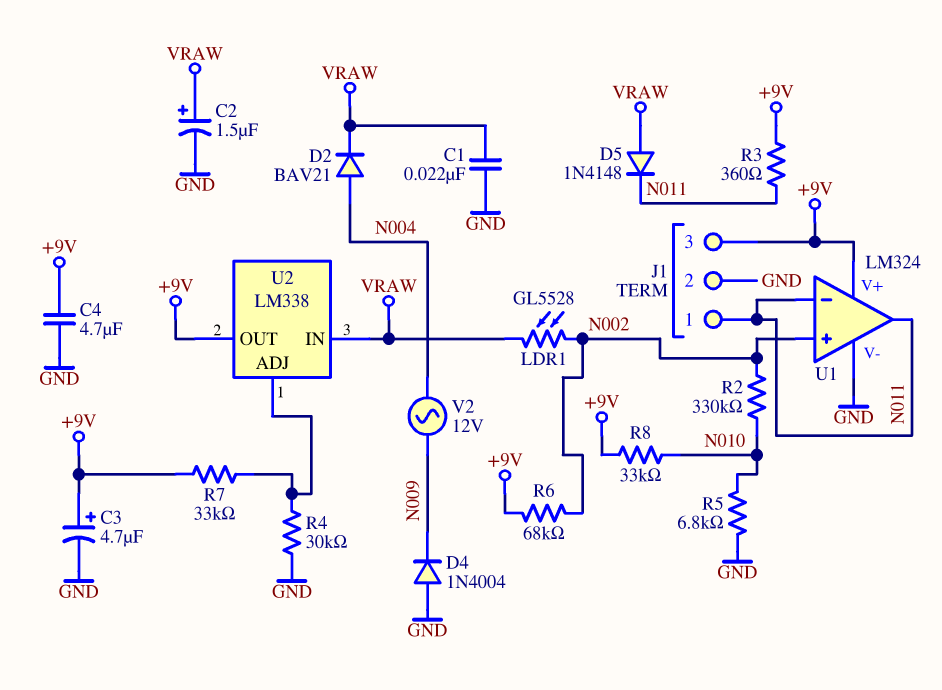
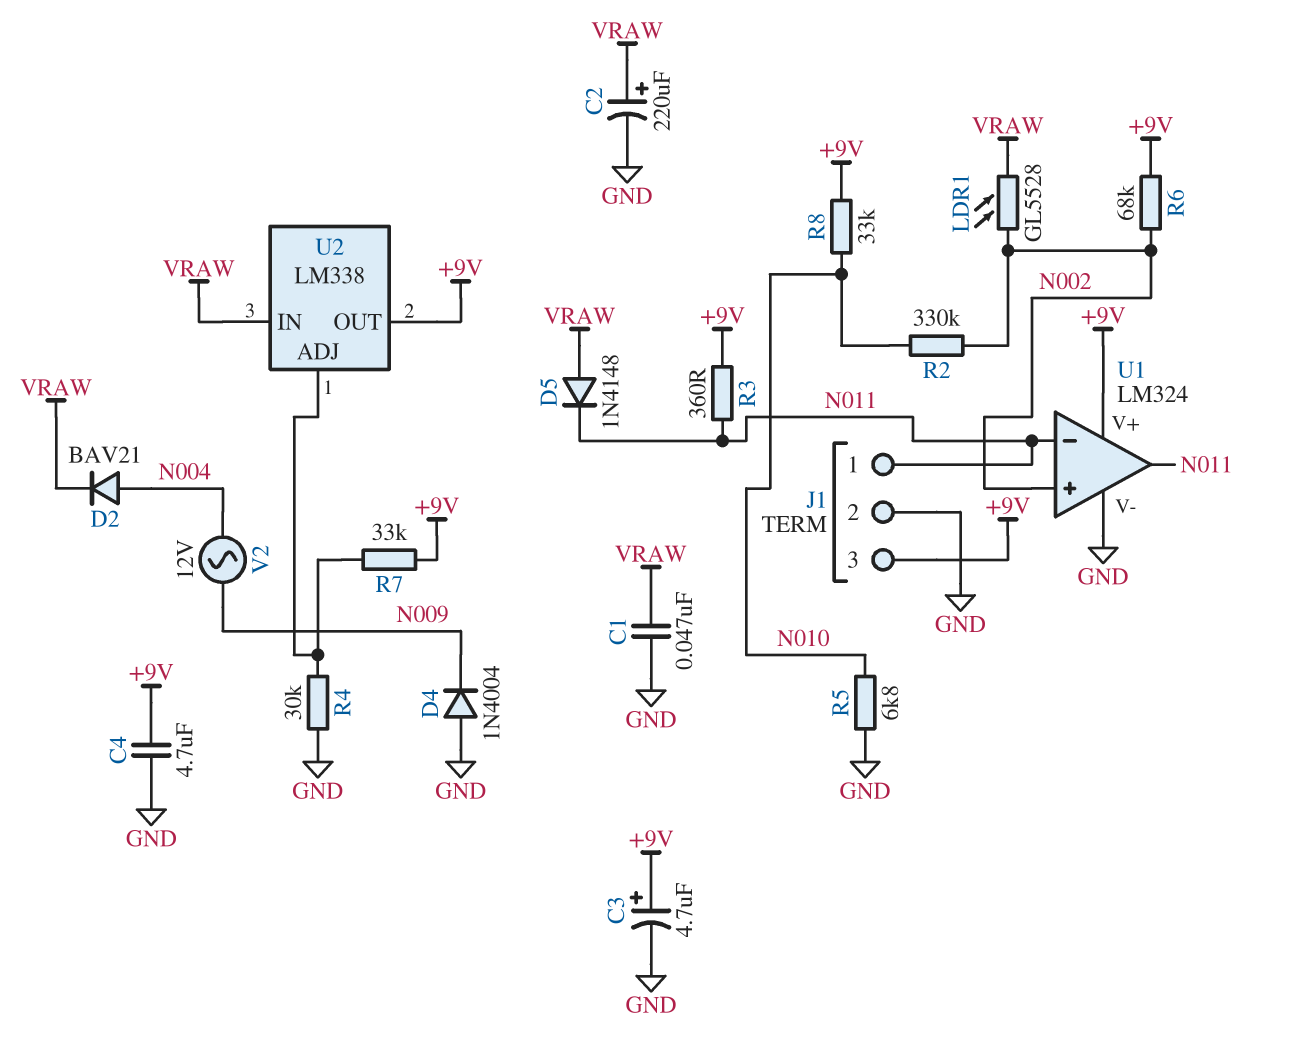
C1: 22nF (GND, VRAW) -> 47nF (GND, VRAW)
C2: 1.5uF (plus VRAW, minus GND) -> 220uF (plus VRAW, minus GND)

